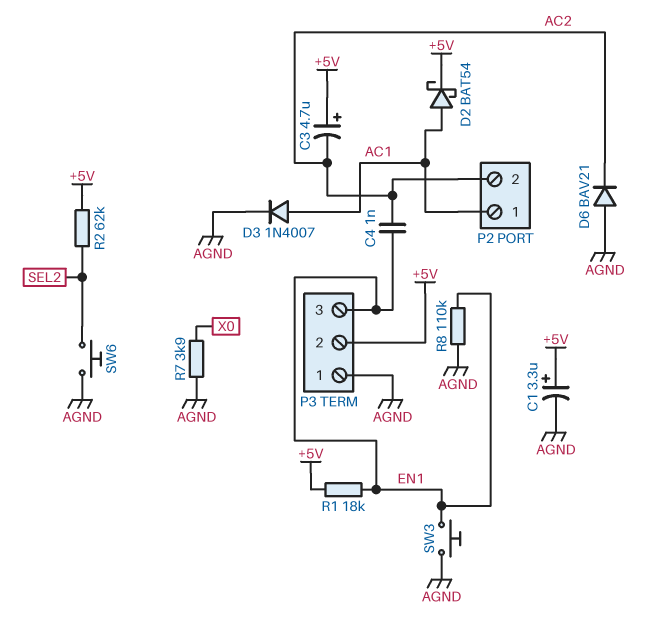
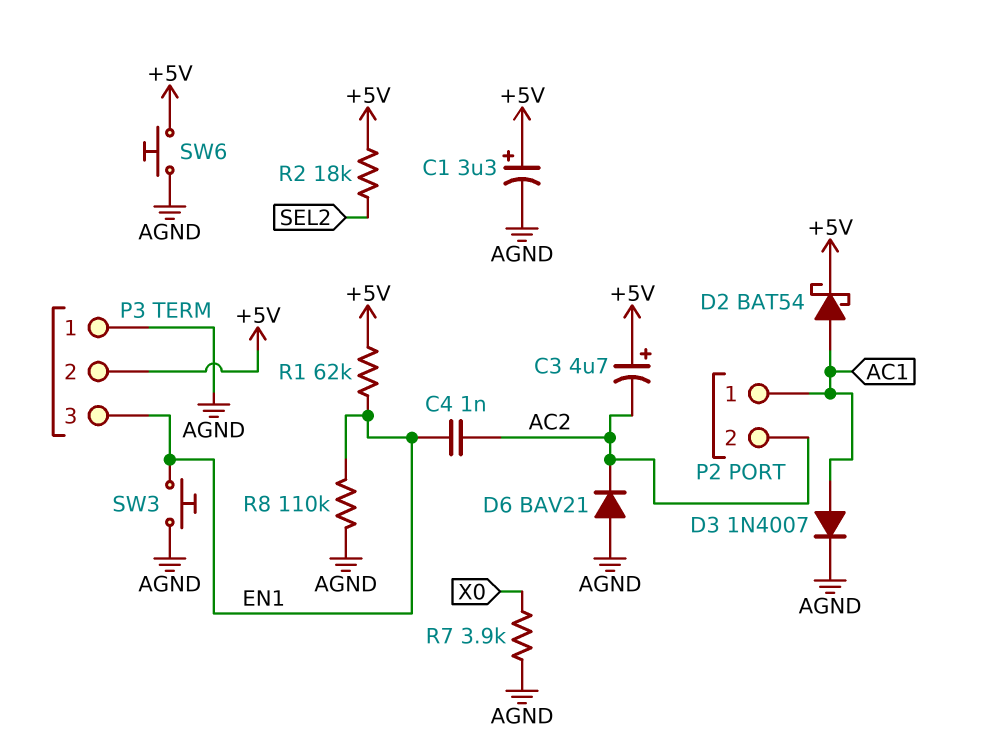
R1: 18k (+5V, EN1) -> 62k (+5V, EN1)
R2: 62k (+5V, SEL2) -> 18k (+5V, SEL2)
SW6: button (AGND, SEL2) -> button (+5V, AGND)

